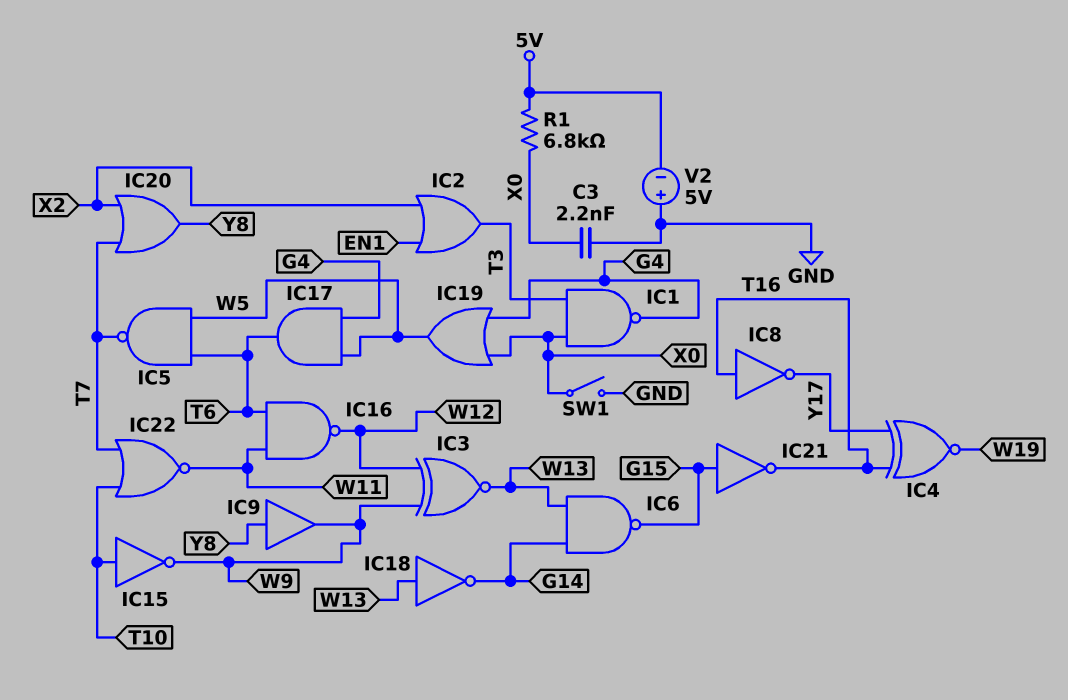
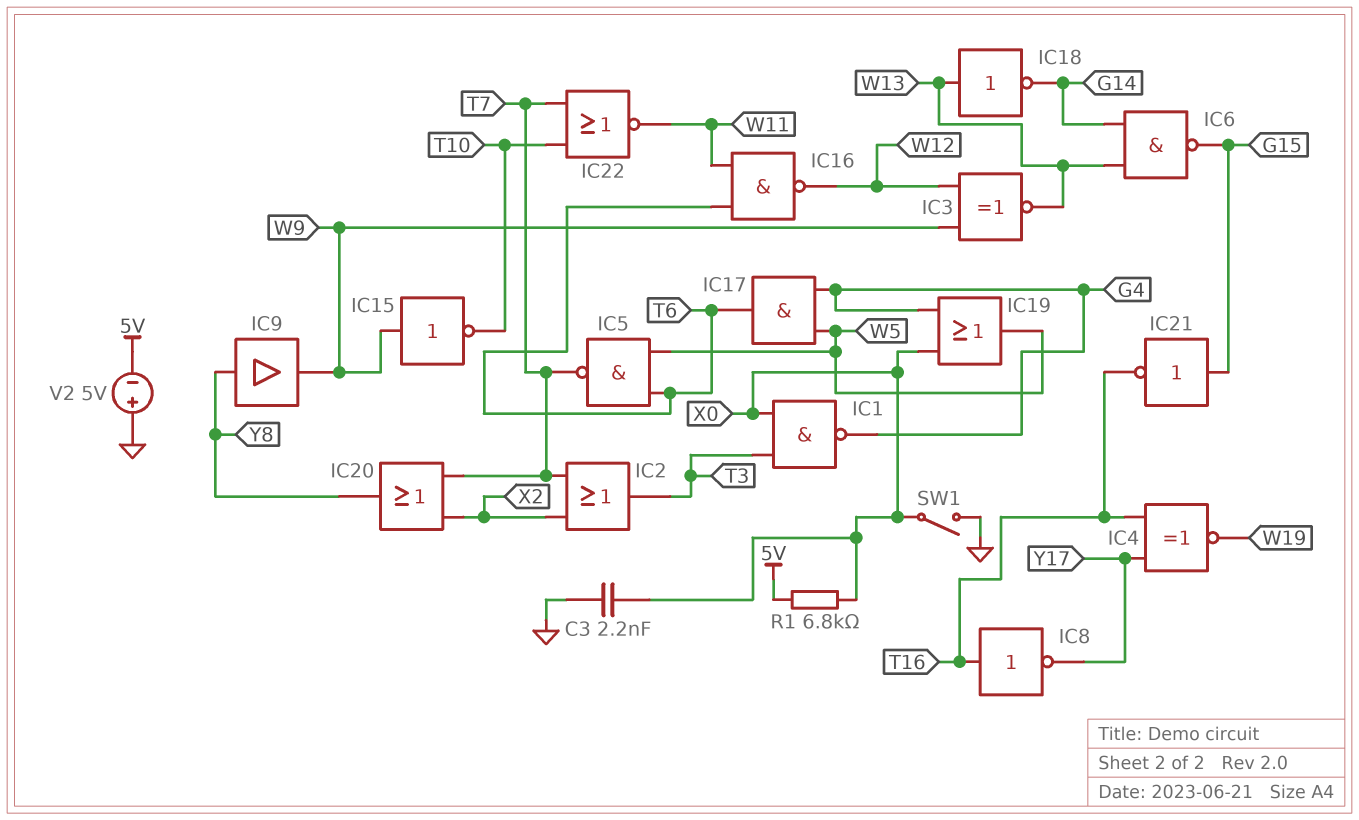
IC2: OR (in EN1, in X2, out T3) -> OR (in T7, in X2, out T3)
IC15: NOT (in T10, out W9) -> NOT (in W9, out T10)

